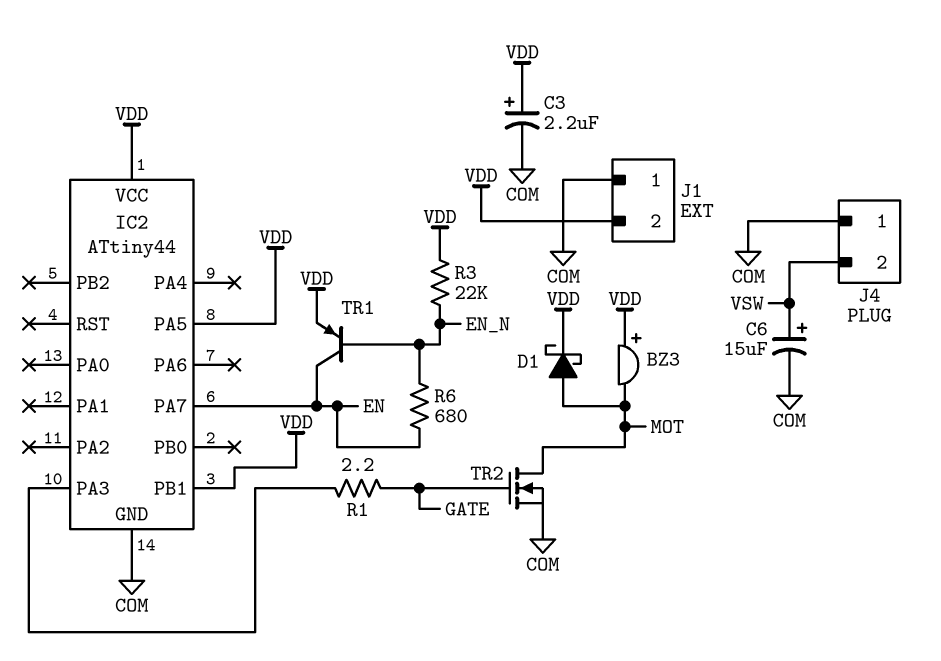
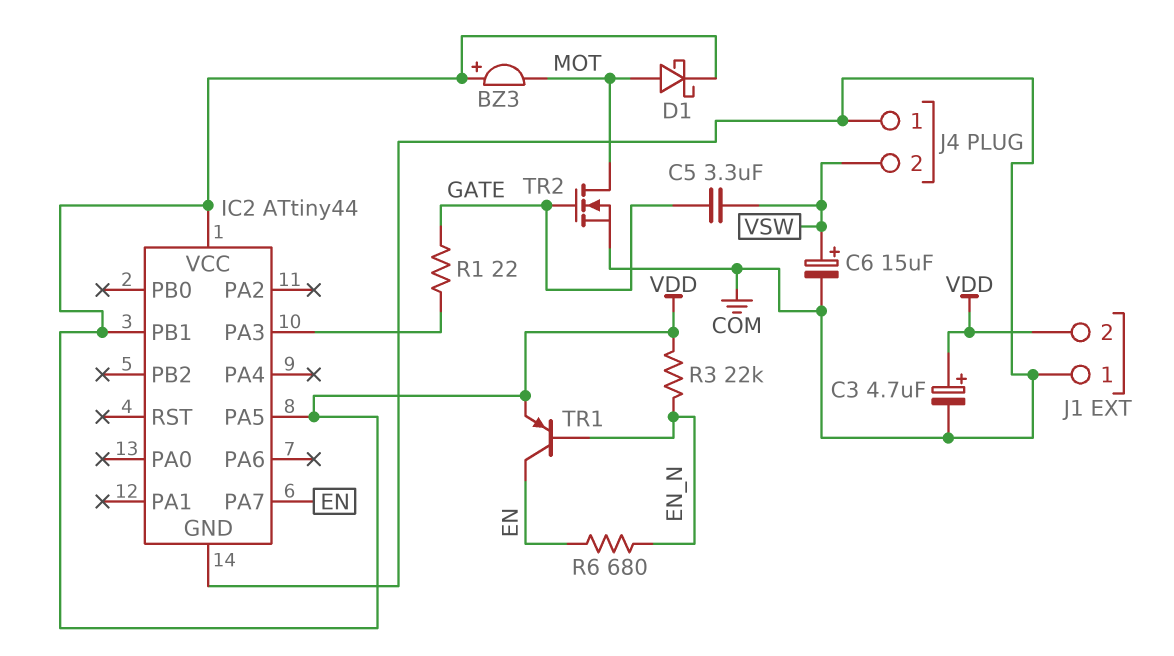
C3: 2.2uF (plus VDD, minus COM) -> 4.7uF (plus VDD, minus COM)
C5: none -> 3.3uF (GATE, VSW)
R1: 2.2 (GATE, IC2/PA3) -> 22 (GATE, IC2/PA3)

